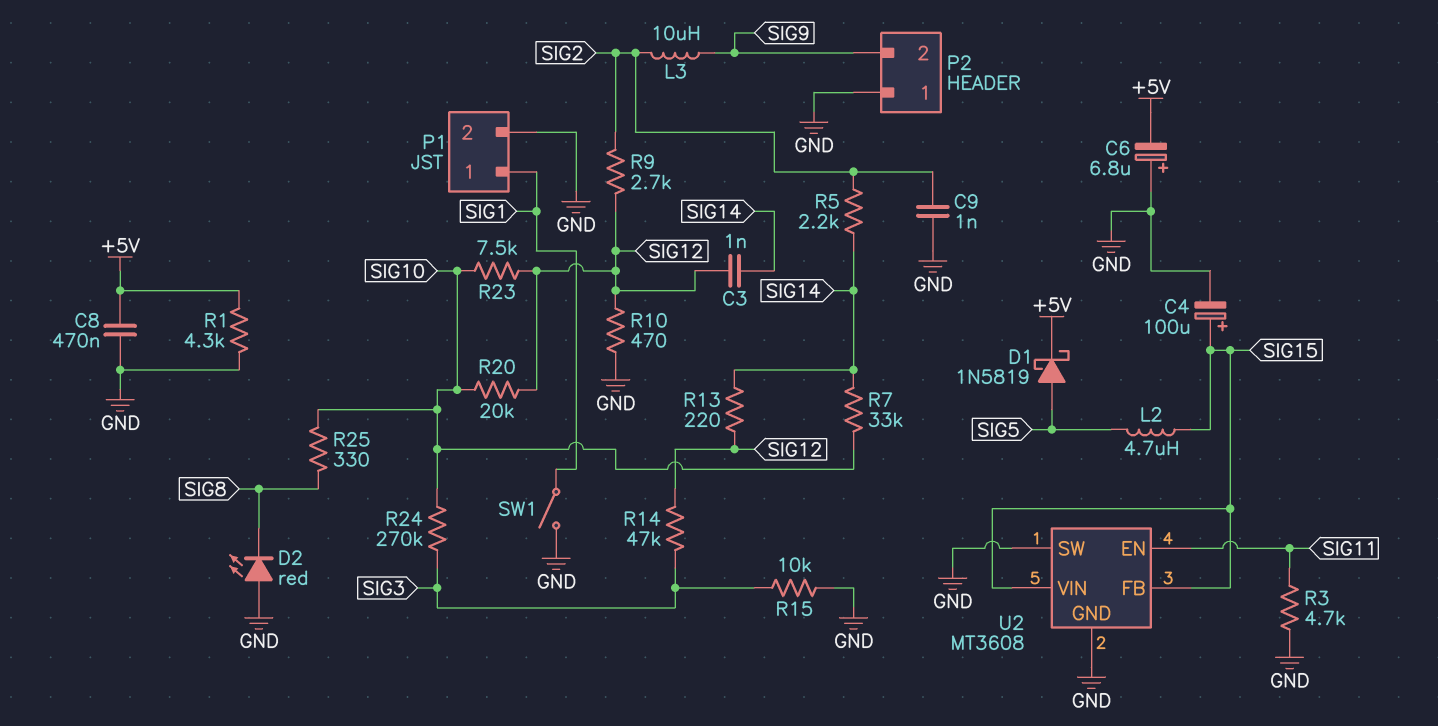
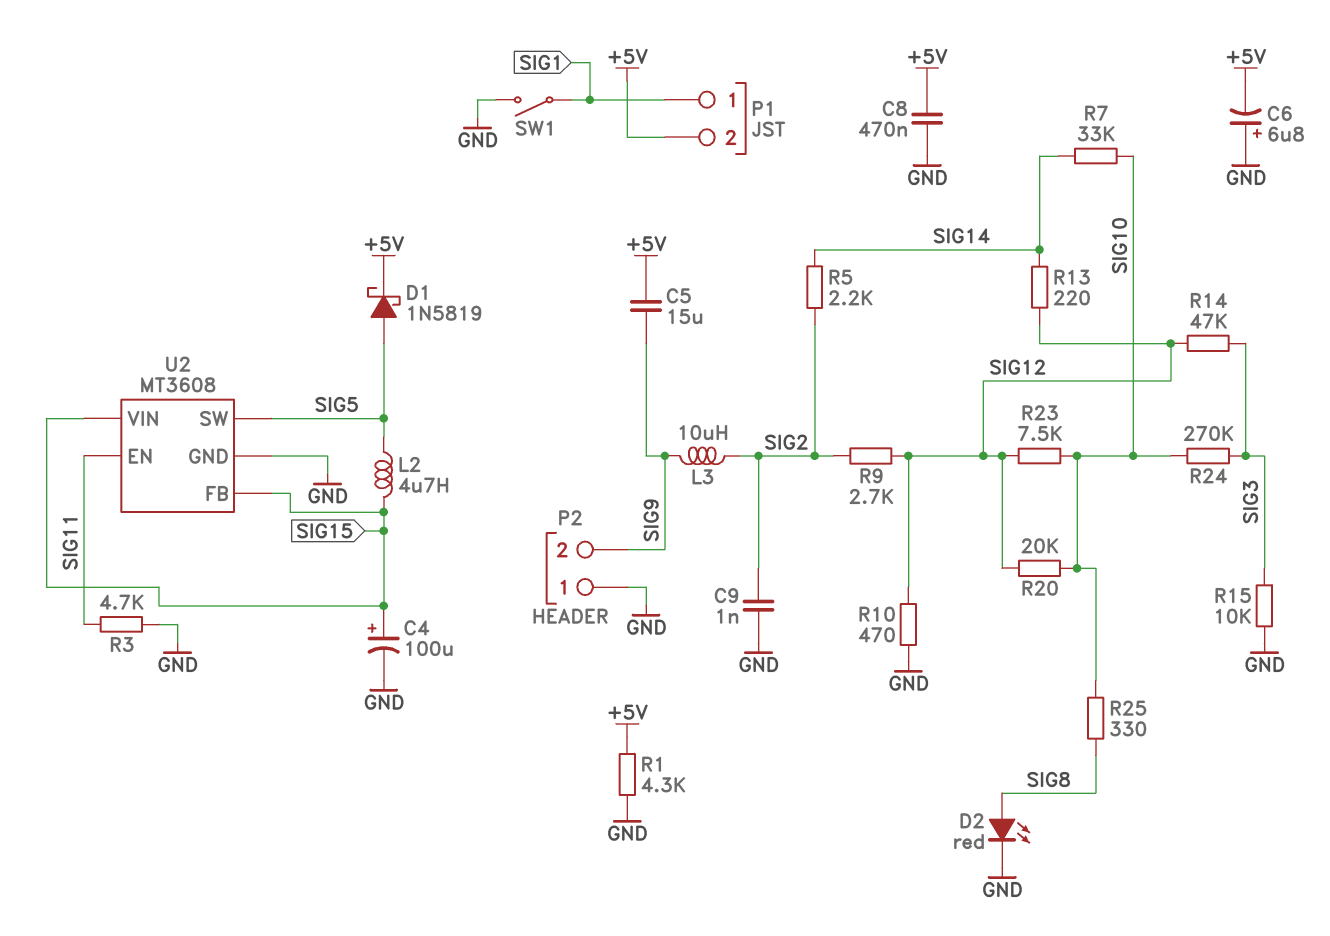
C3: 1nF (SIG12, SIG14) -> none
C5: none -> 15uF (+5V, SIG9)
D2: LED red (A GND, K SIG8) -> LED red (A SIG8, K GND)
P1 pin 2: GND -> +5V
U2 pin SW: GND -> SIG5

